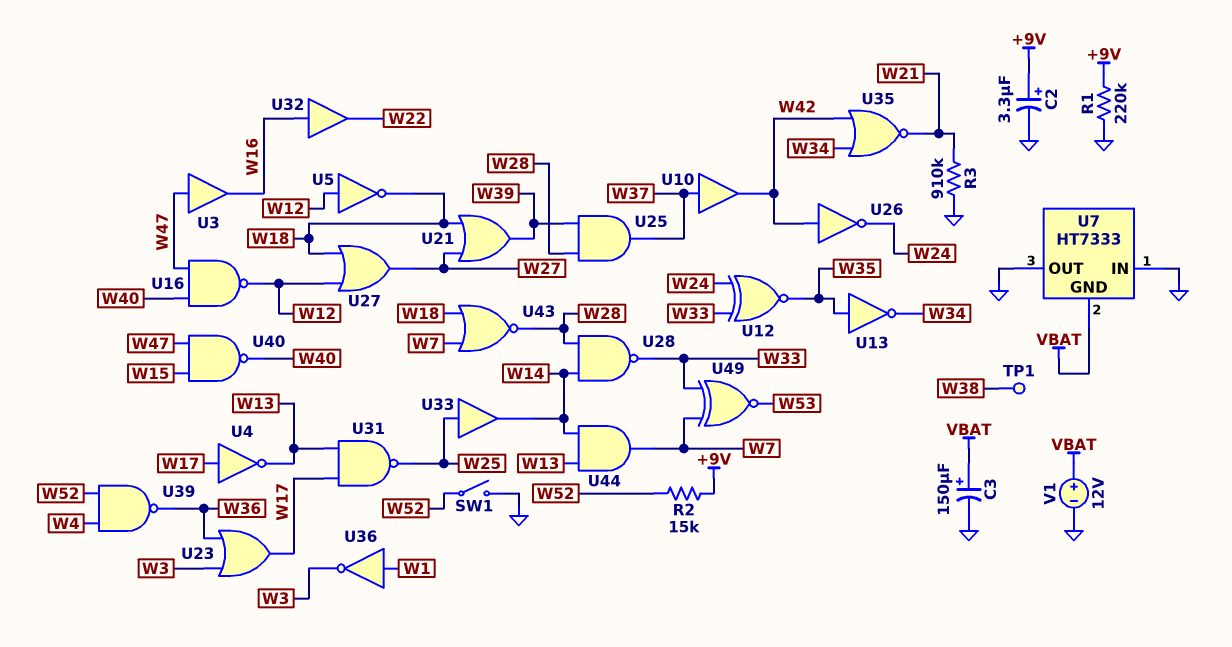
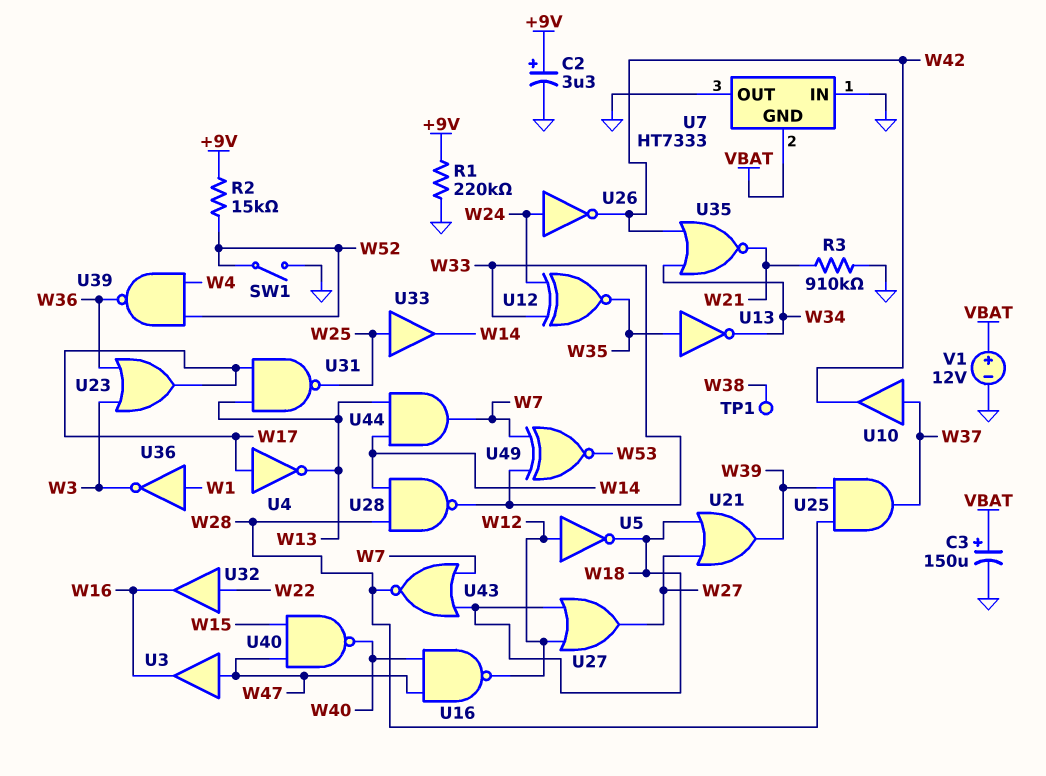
U26: NOT (in W42, out W24) -> NOT (in W24, out W42)
U32: buffer (in W16, out W22) -> buffer (in W22, out W16)

